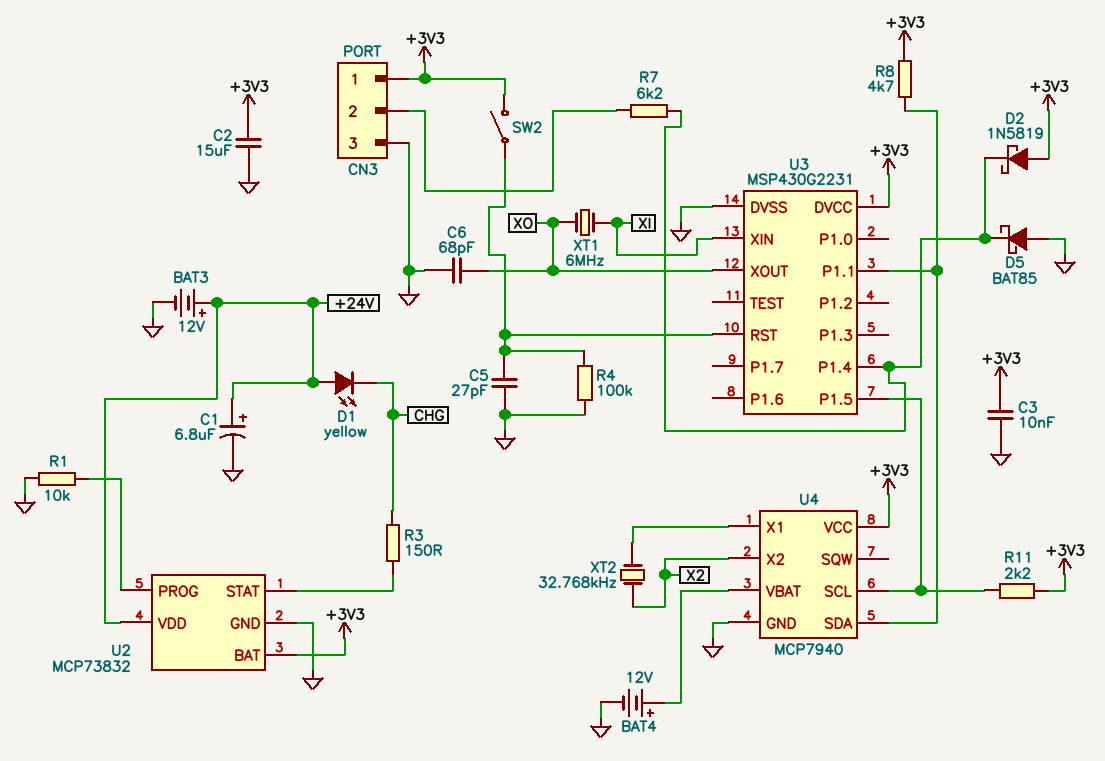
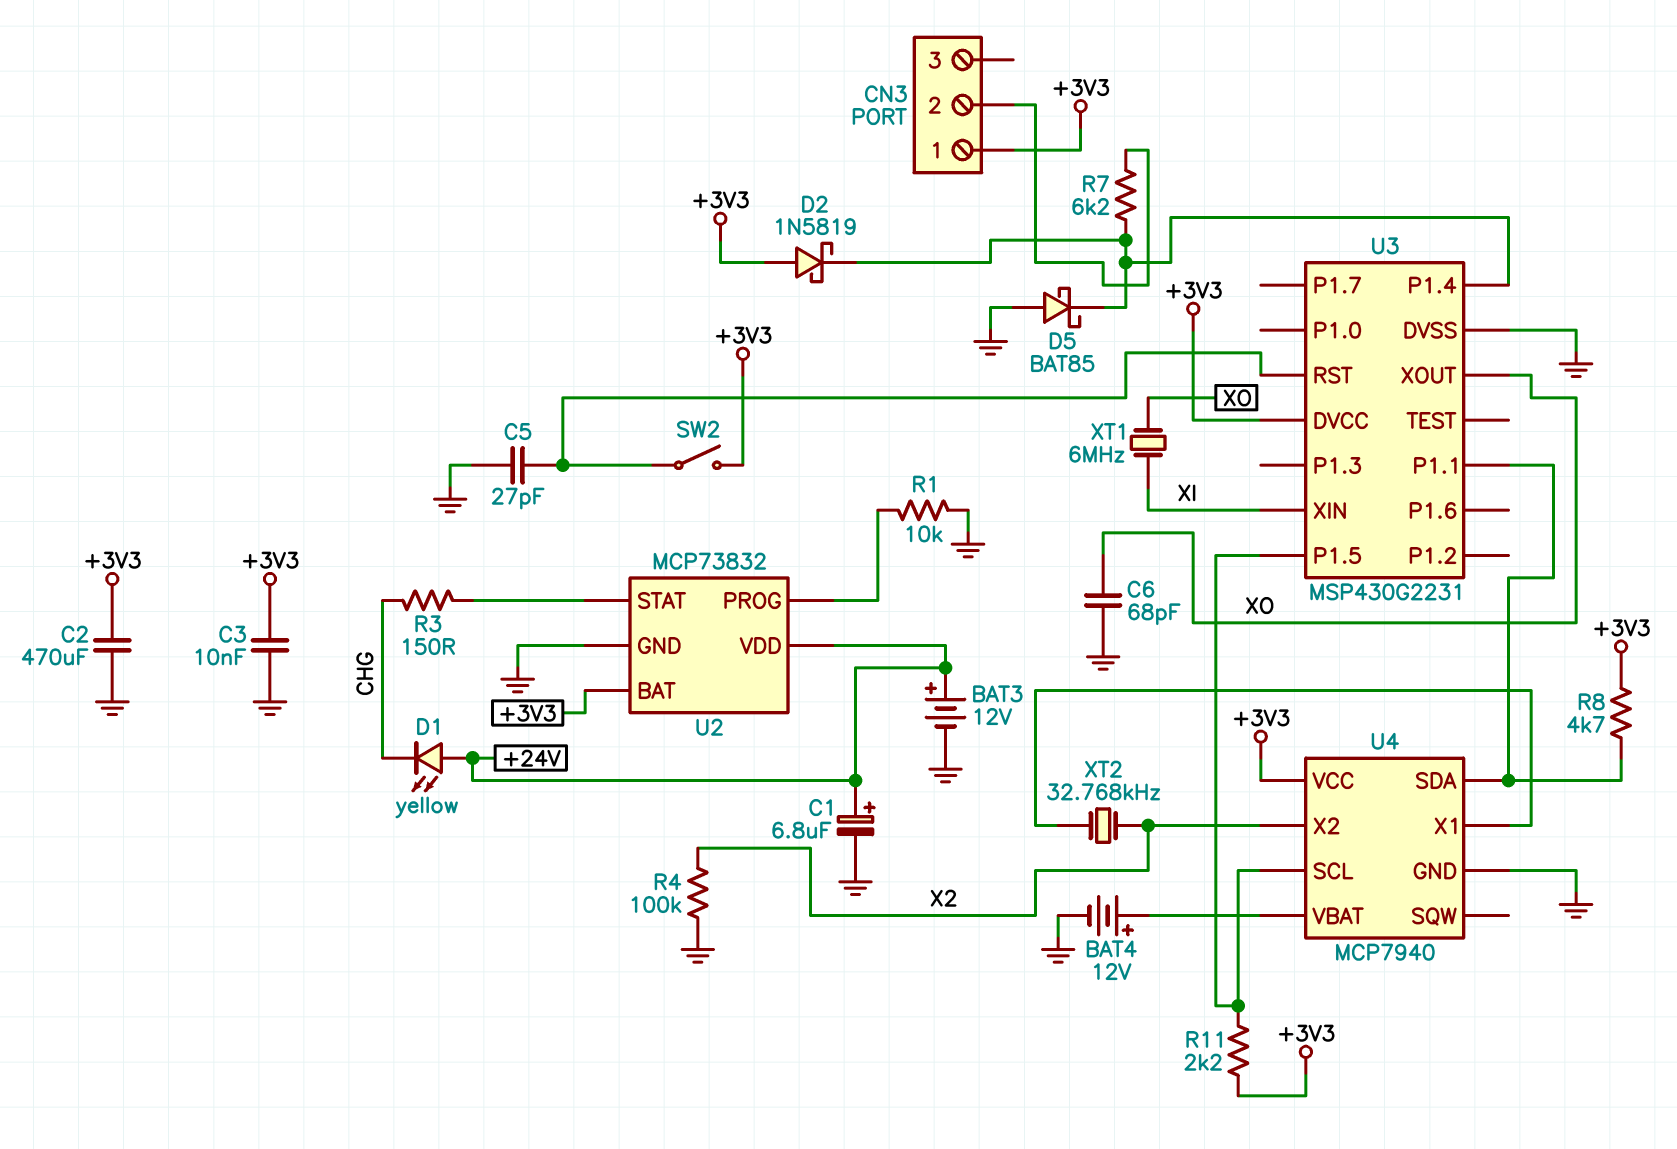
C2: 15uF (+3V3, GND) -> 470uF (+3V3, GND)
CN3 pin 3: GND -> none
R4: 100k (GND, U3/RST) -> 100k (GND, X2)

